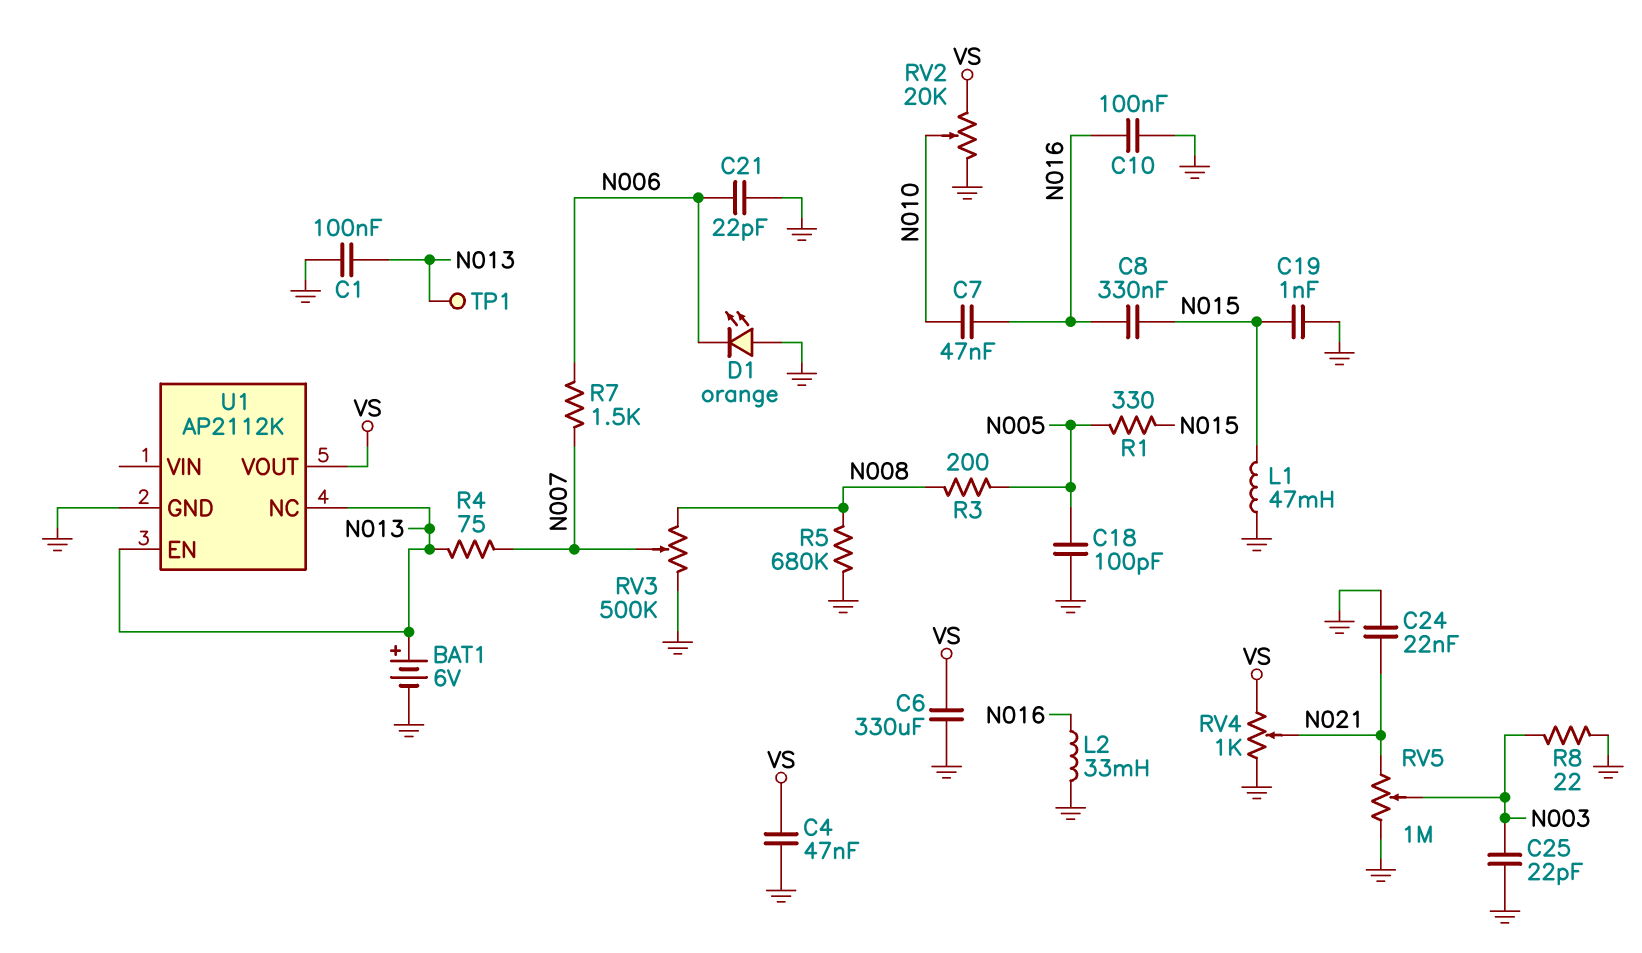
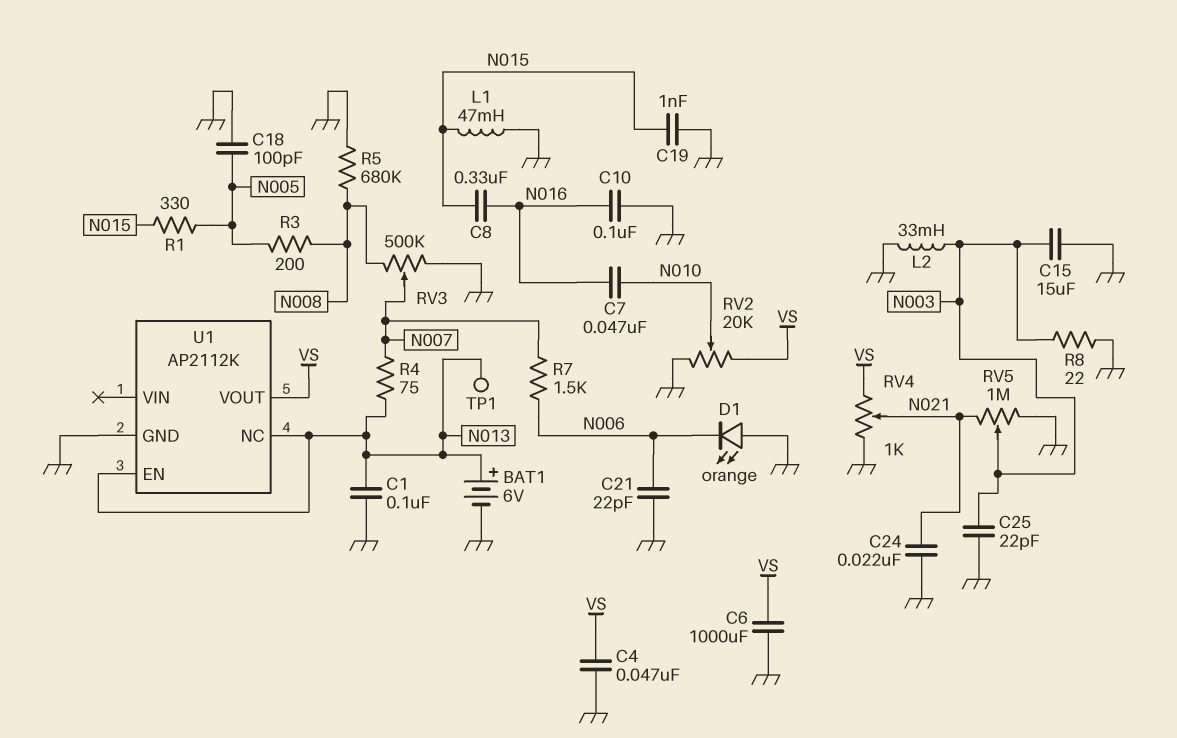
C6: 330uF (GND, VS) -> 1000uF (GND, VS)
C15: none -> 15uF (GND, N003)
L2: 33mH (GND, N016) -> 33mH (GND, N003)

